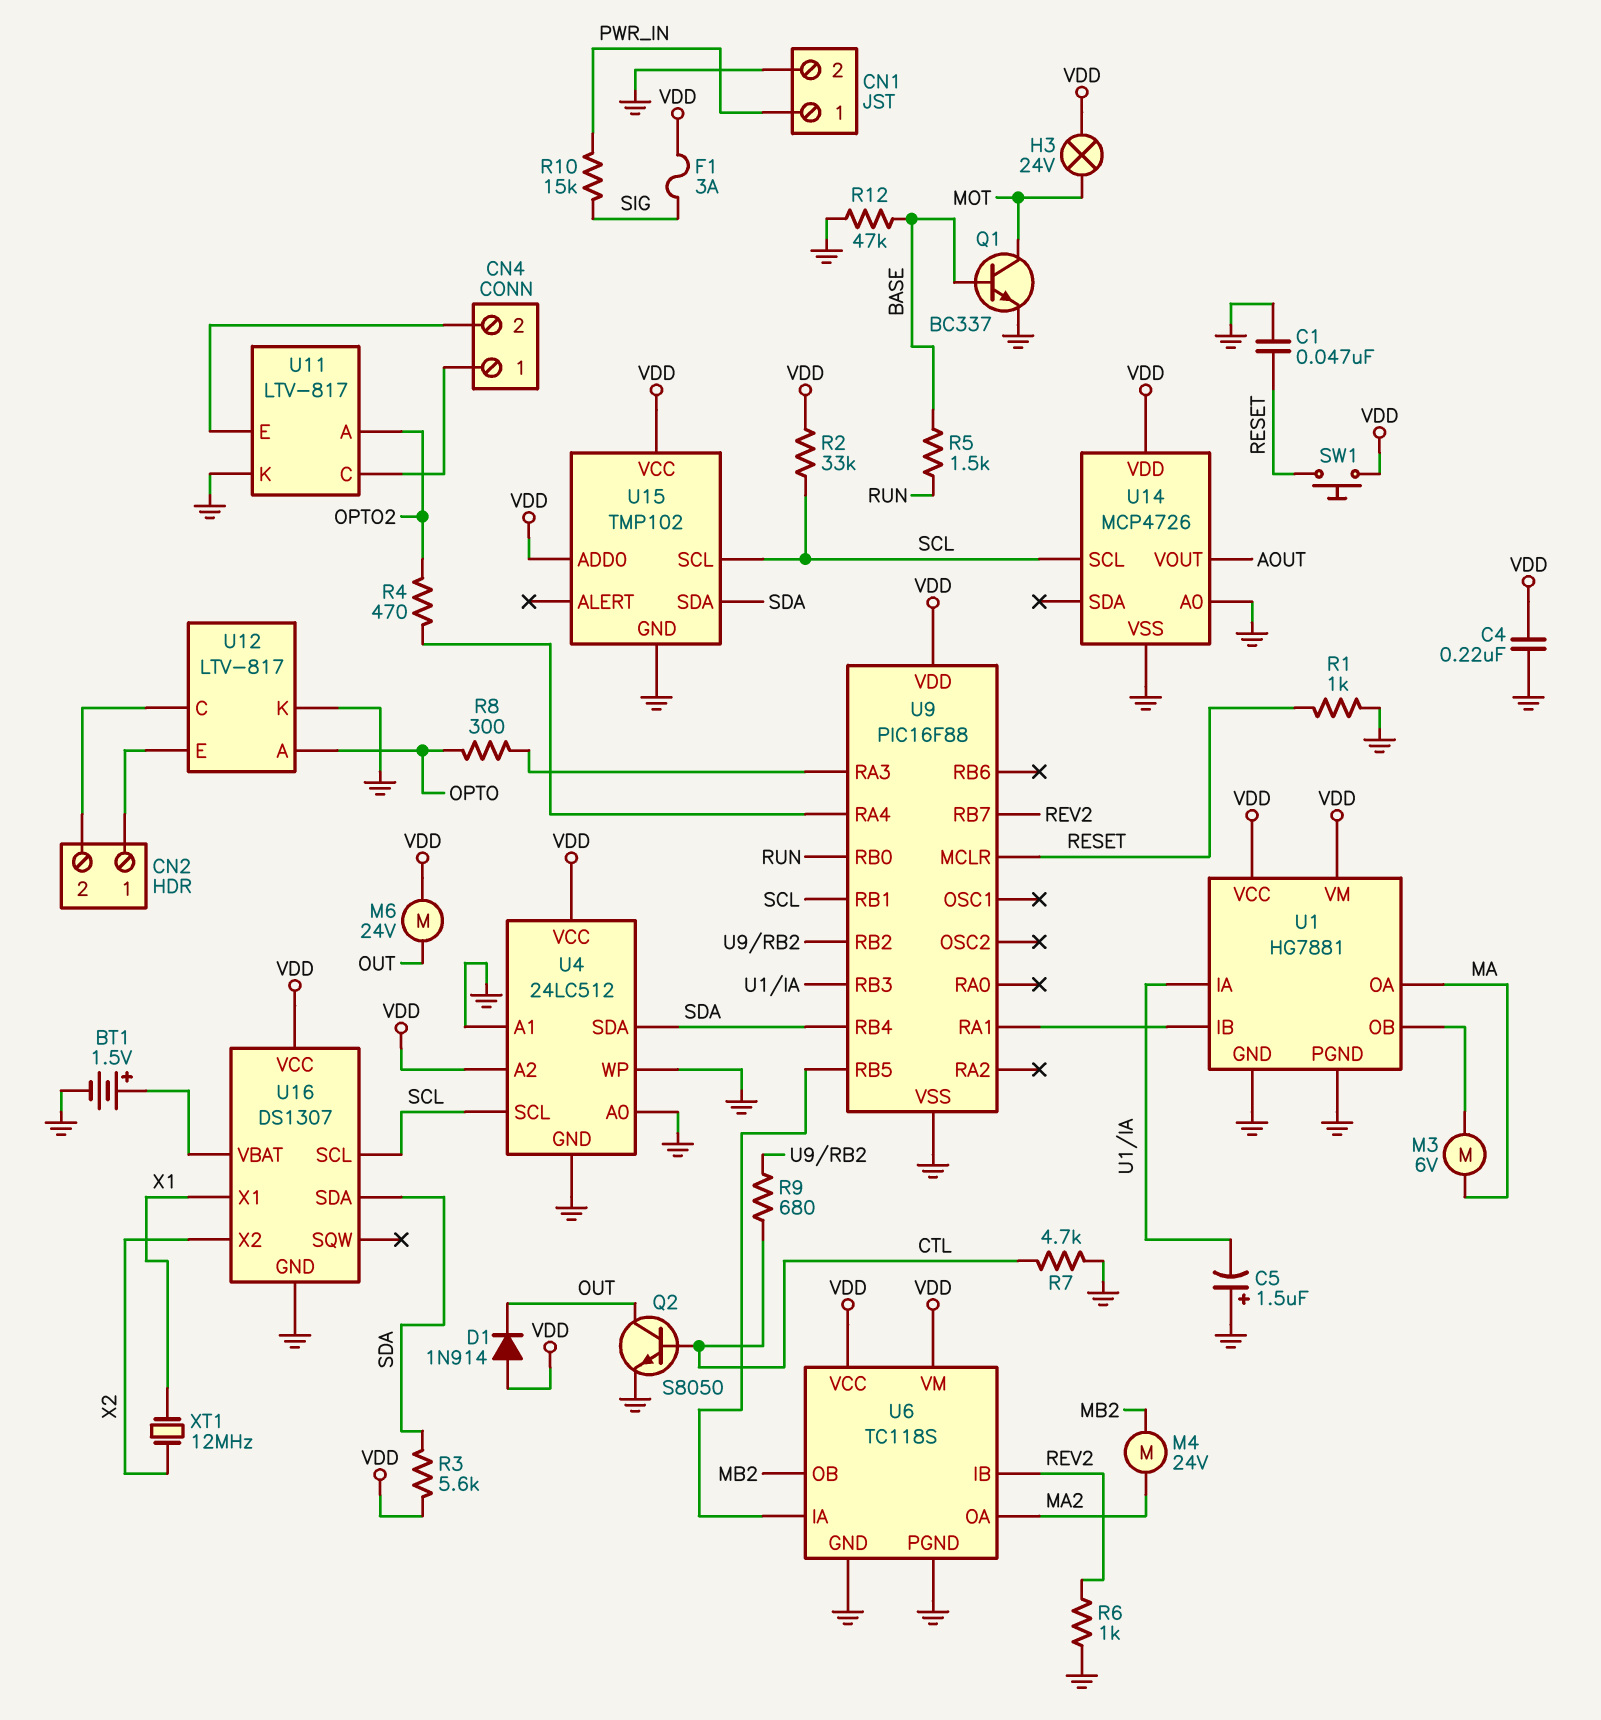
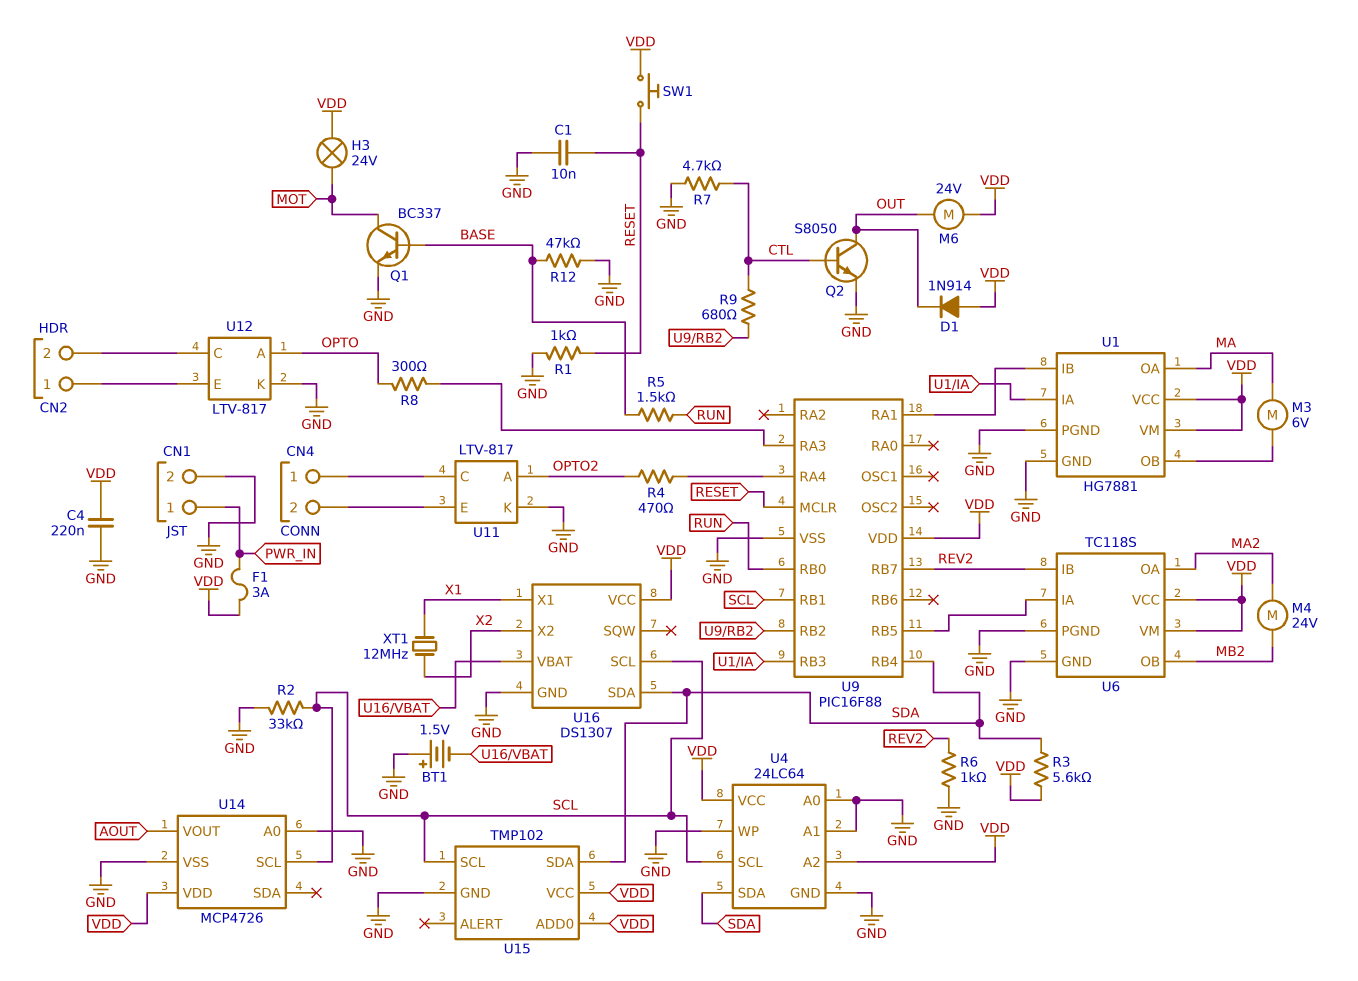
BT1: 1.5V (plus U16/VBAT, minus GND) -> 1.5V (plus GND, minus U16/VBAT)
C1: 47nF (GND, RESET) -> 10nF (GND, RESET)
C5: 1.5uF (plus GND, minus U1/IA) -> none
F1: 3A (SIG, VDD) -> 3A (PWR_IN, VDD)
R2: 33k (SCL, VDD) -> 33k (GND, SCL)
R10: 15k (PWR_IN, SIG) -> none
U4: 24LC512 -> 24LC64

